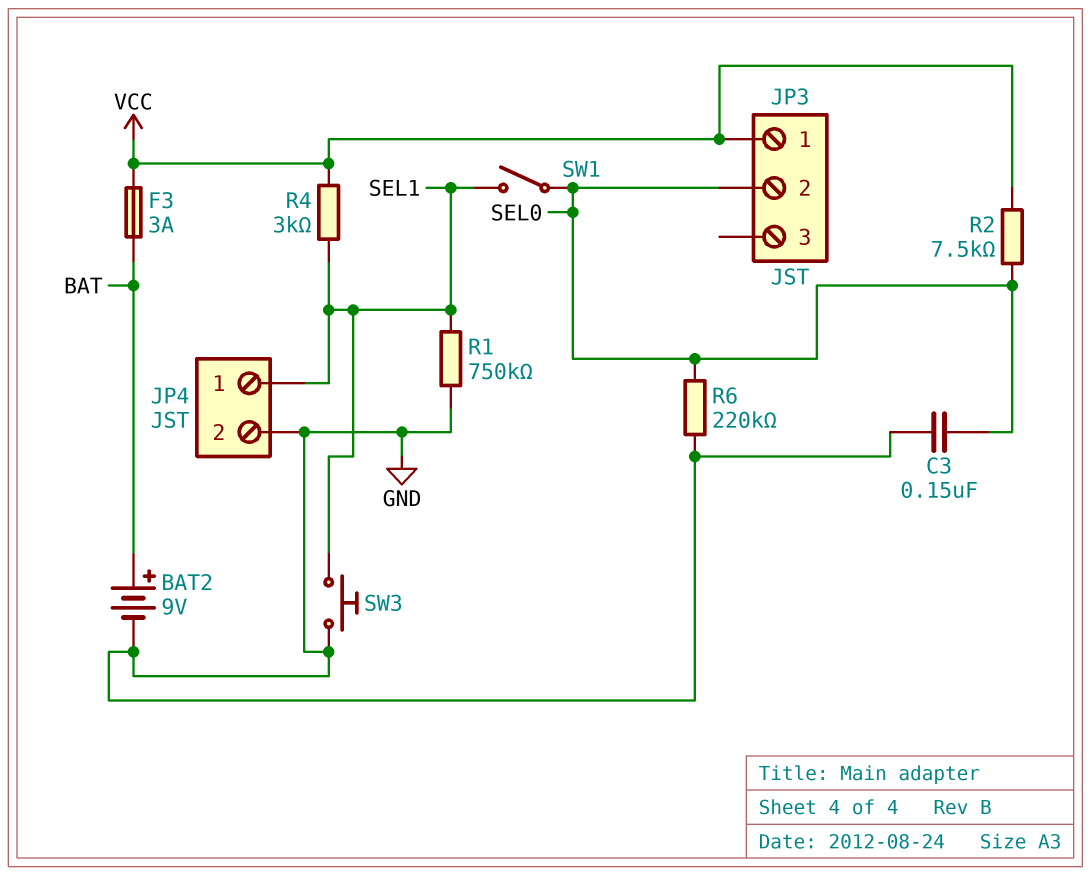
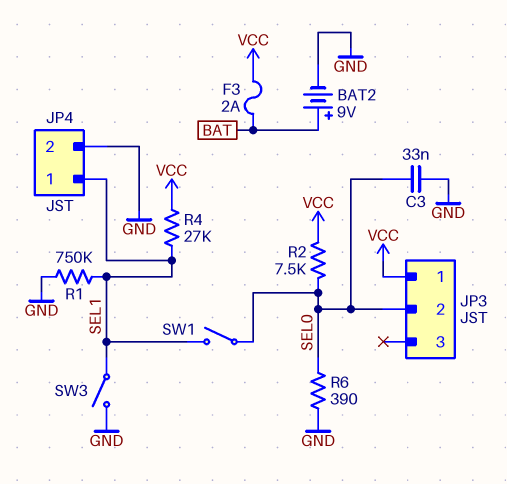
C3: 150nF (GND, SEL0) -> 33nF (GND, SEL0)
F3: 3A (BAT, VCC) -> 2A (BAT, VCC)
R4: 3k (SEL1, VCC) -> 27k (SEL1, VCC)
R6: 220k (GND, SEL0) -> 390 (GND, SEL0)
SW3: button (GND, SEL1) -> switch (GND, SEL1)

